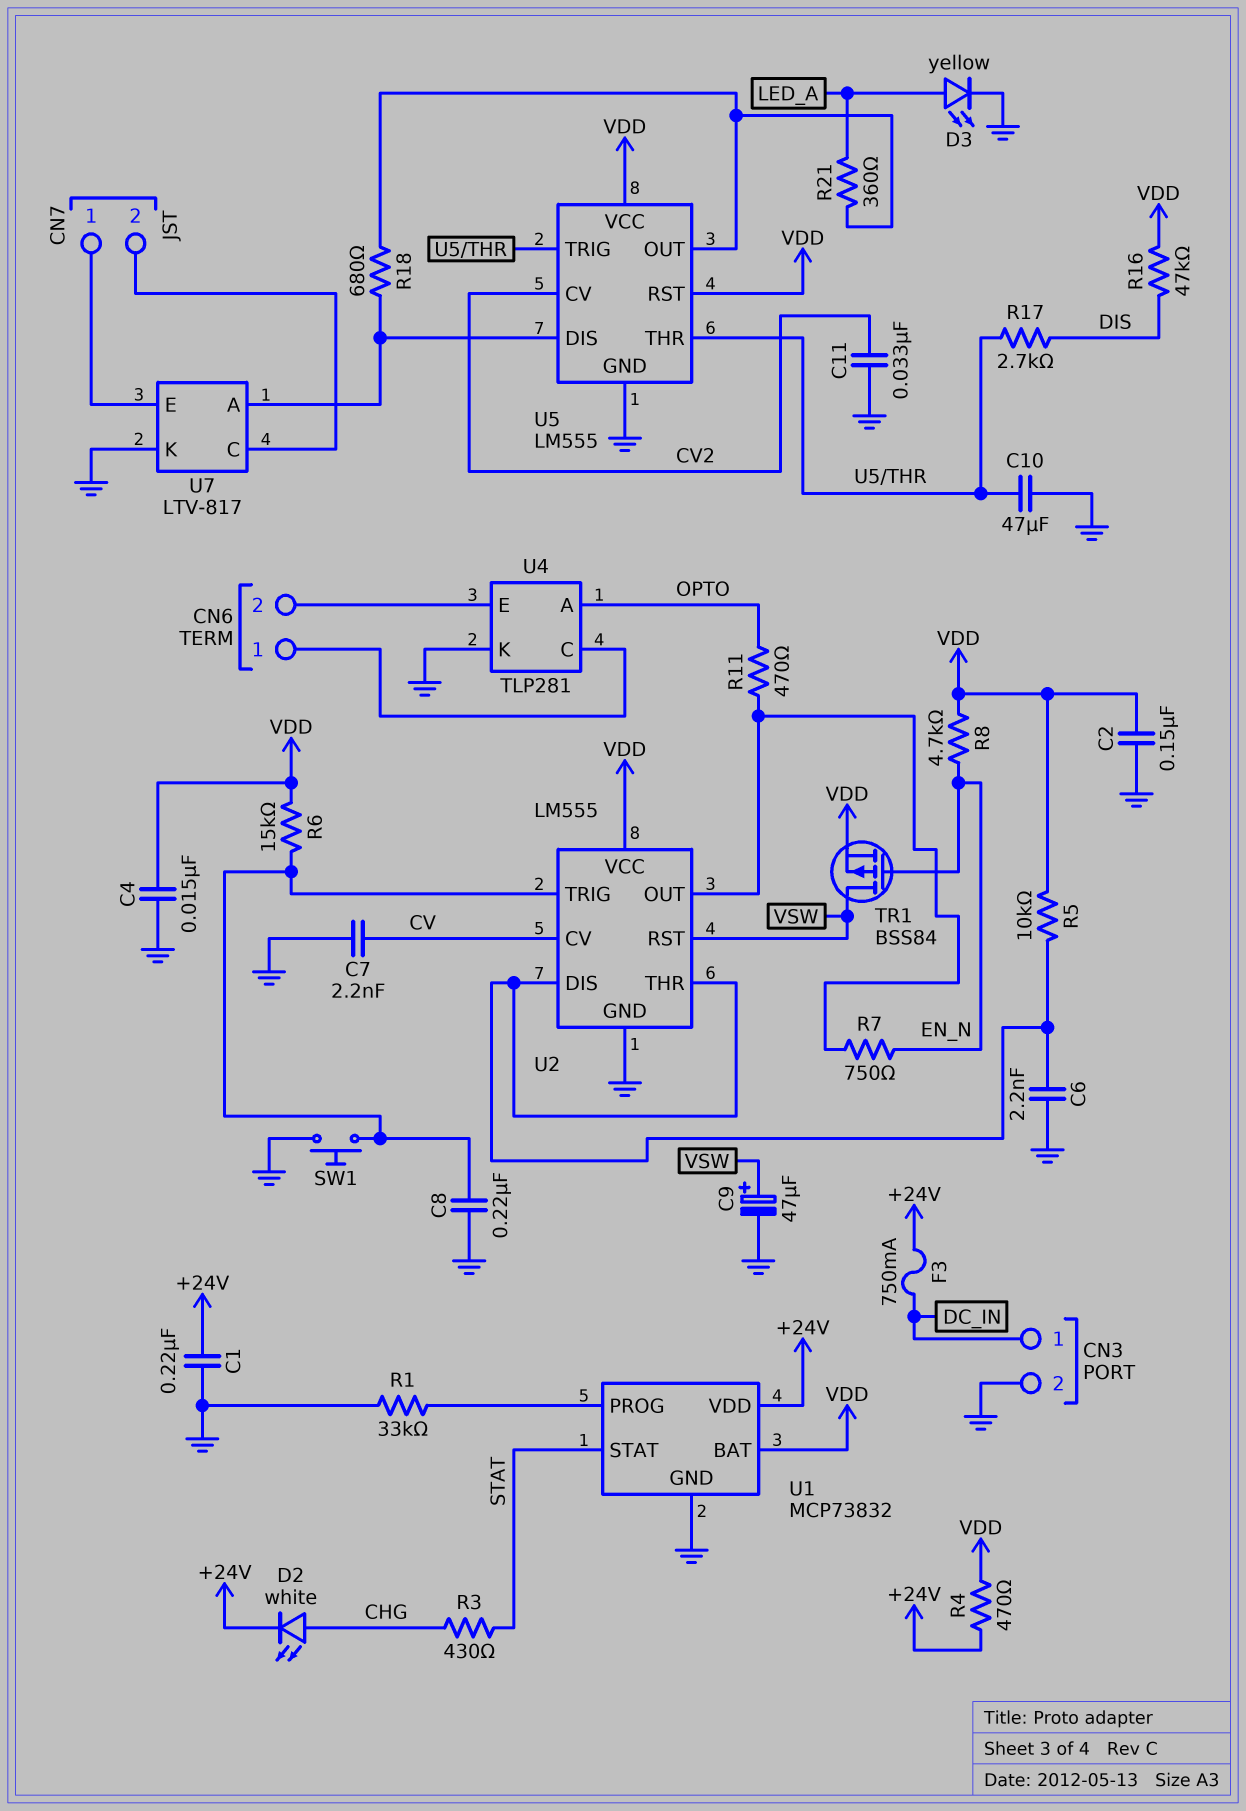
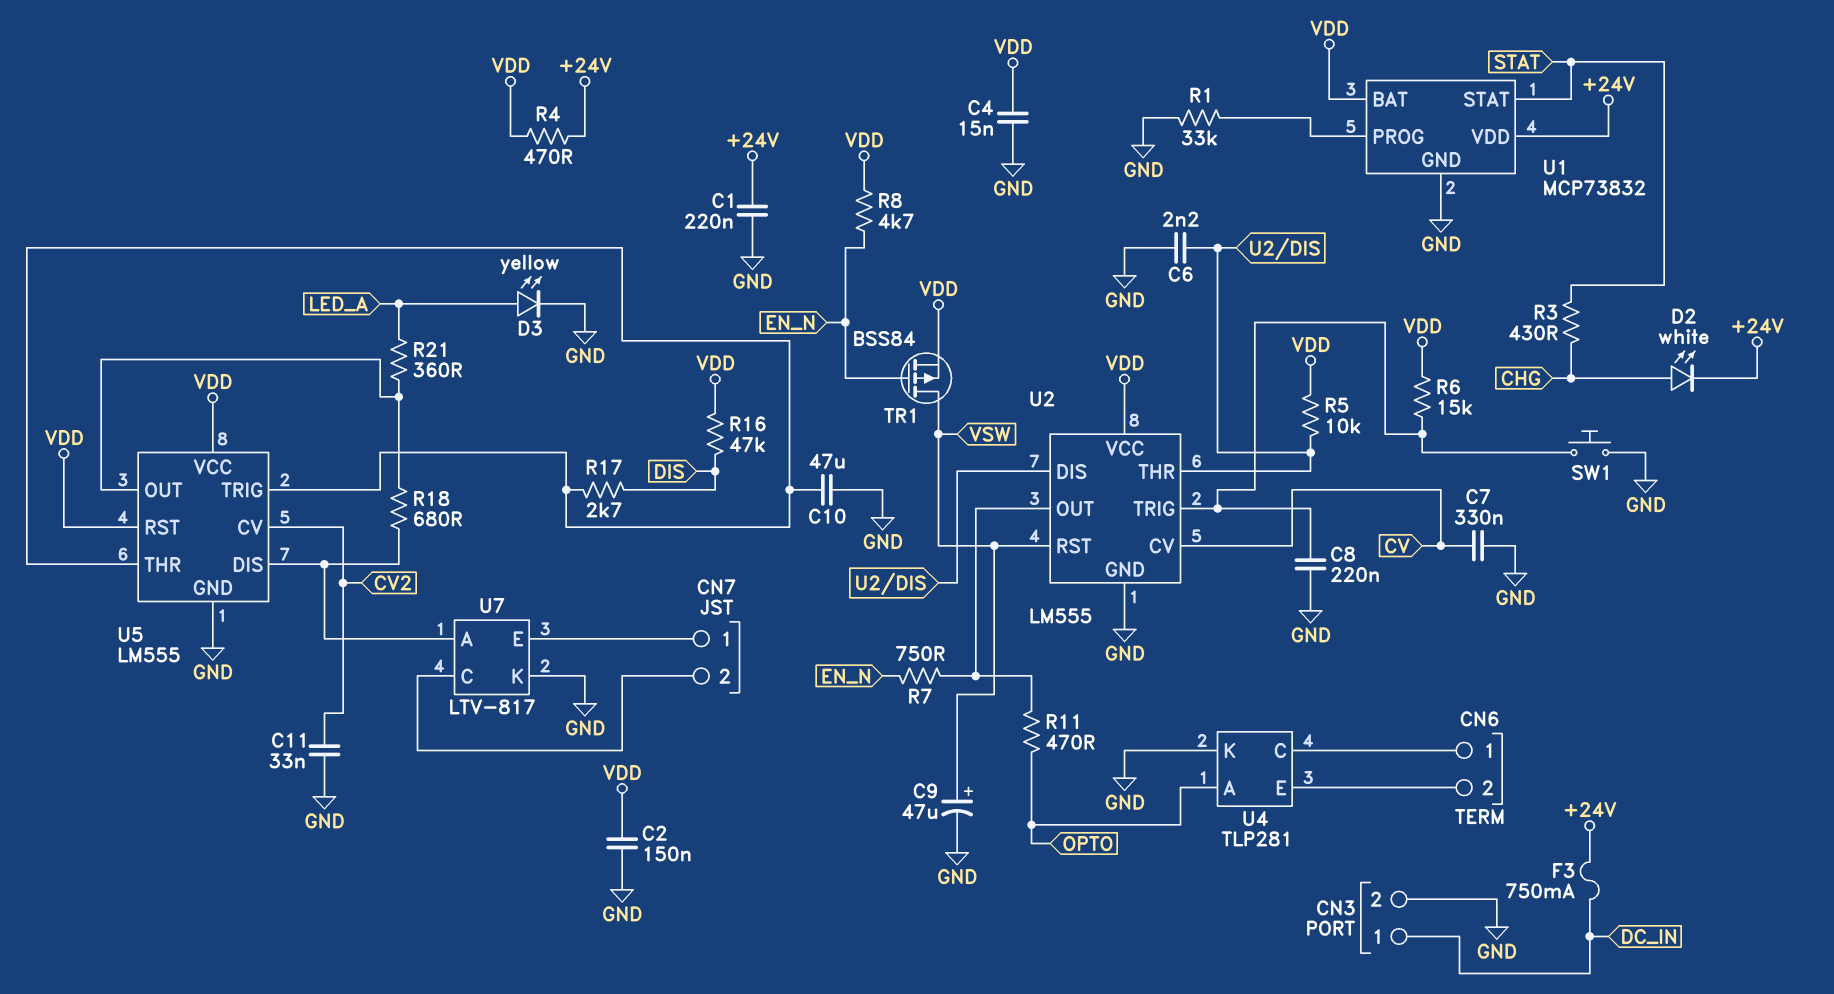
C7: 2.2nF (CV, GND) -> 330nF (CV, GND)

